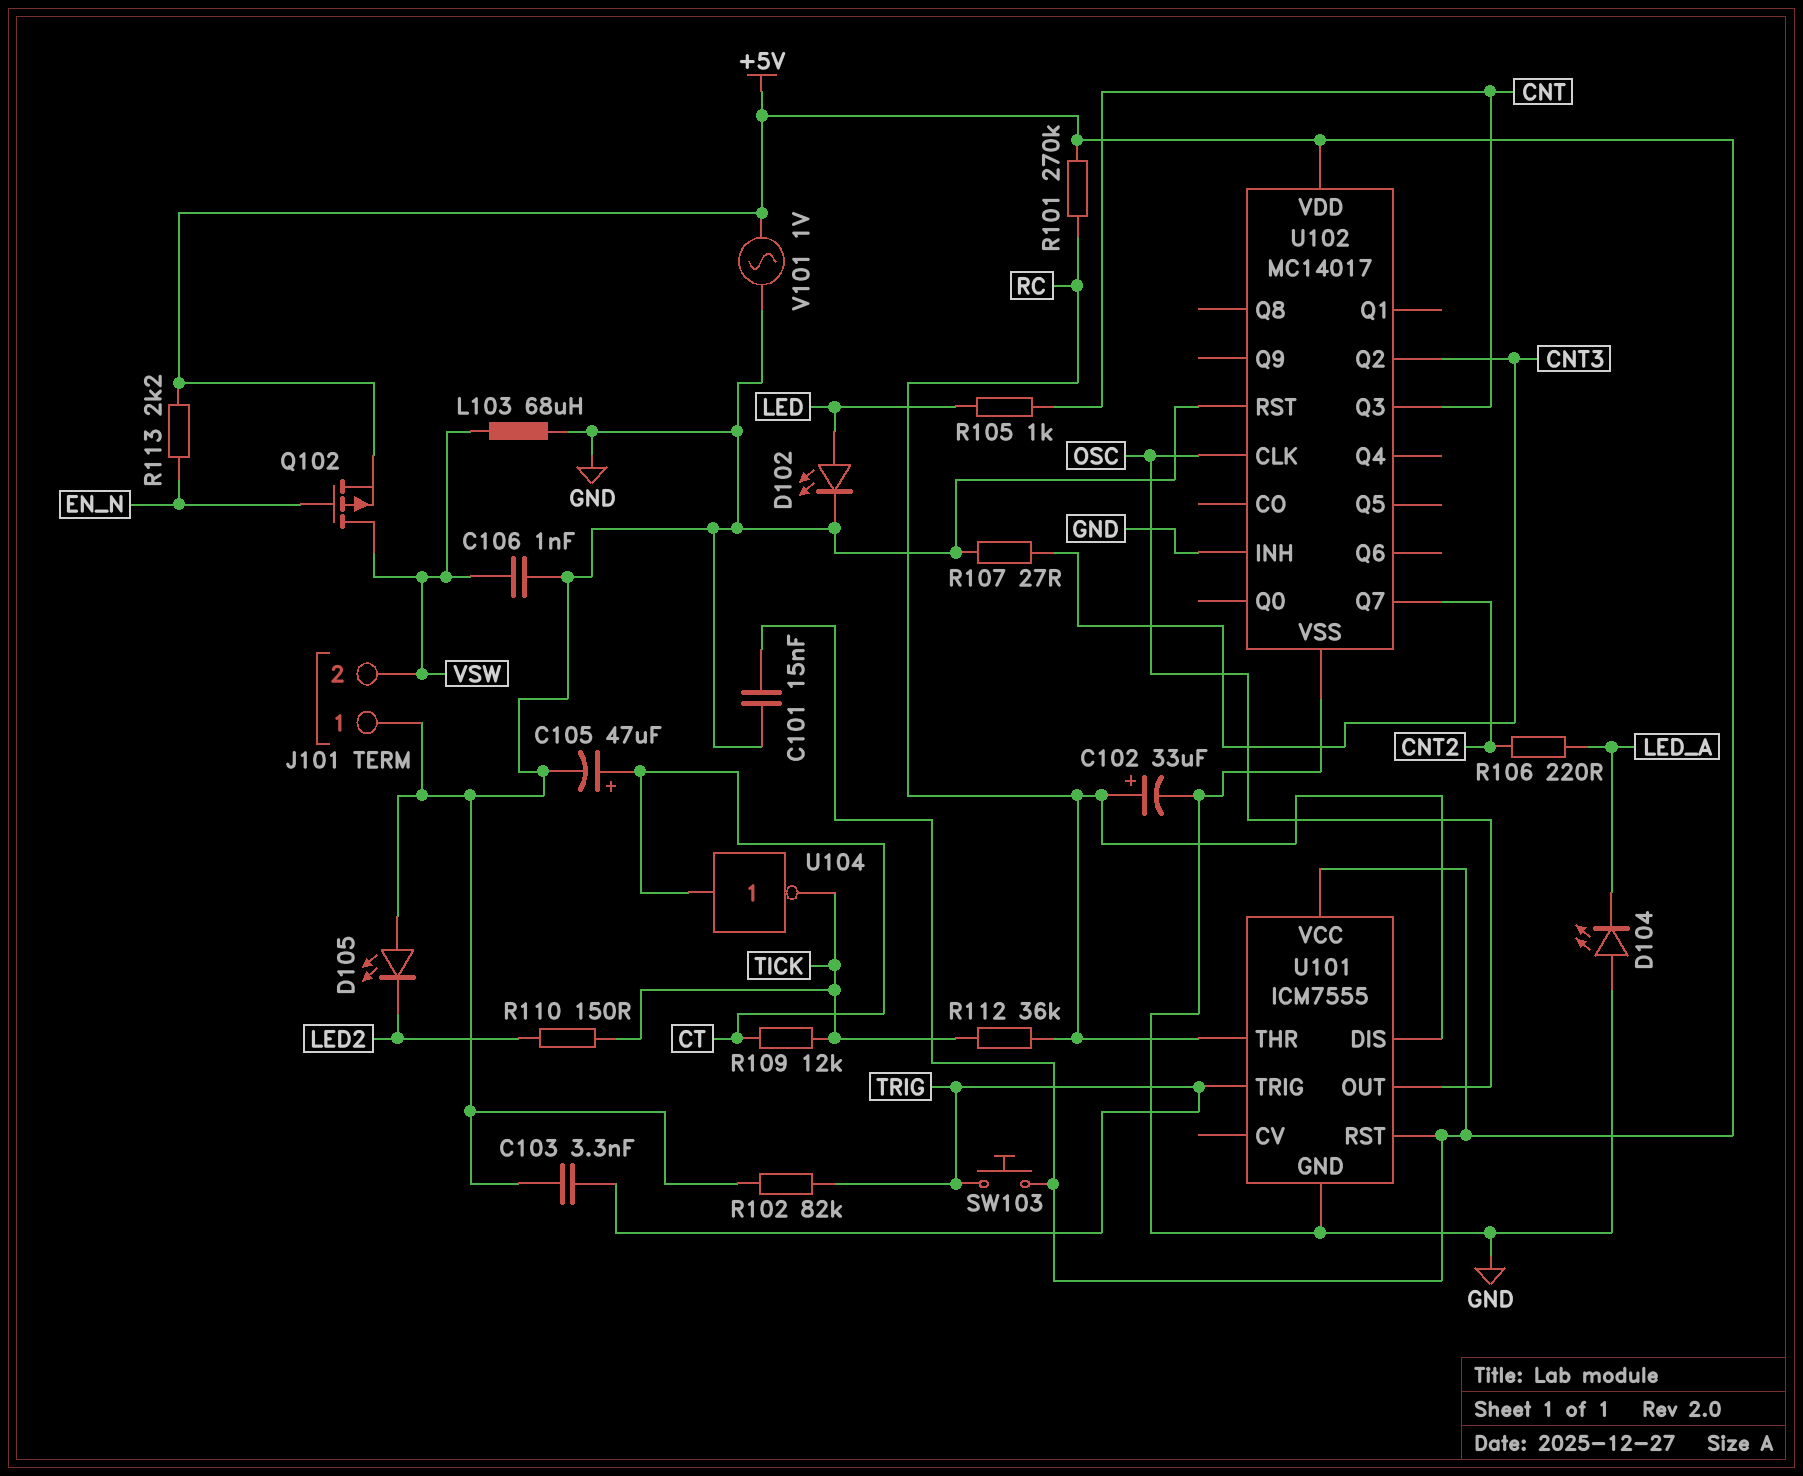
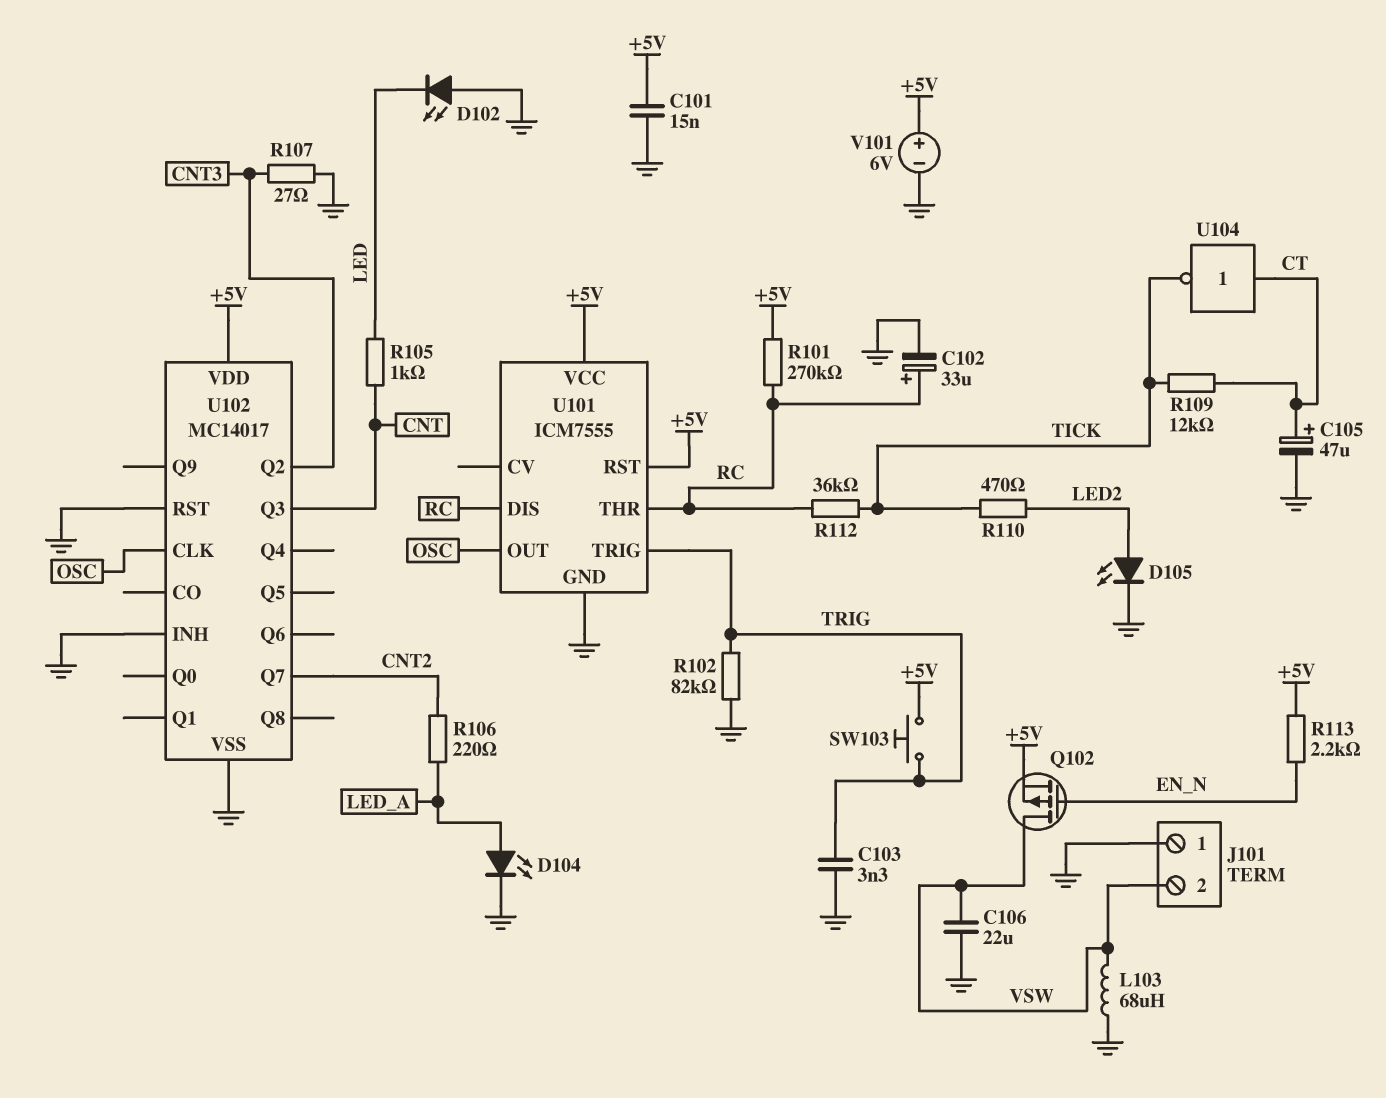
C106: 1nF (GND, VSW) -> 22uF (GND, VSW)
D102: LED (A LED, K GND) -> LED (A GND, K LED)
D104: LED (A GND, K LED_A) -> LED (A LED_A, K GND)
D105: LED (A GND, K LED2) -> LED (A LED2, K GND)
R110: 150 (LED2, TICK) -> 470 (LED2, TICK)
V101: AC 1V (+5V, GND) -> 6V (plus +5V, minus GND)

